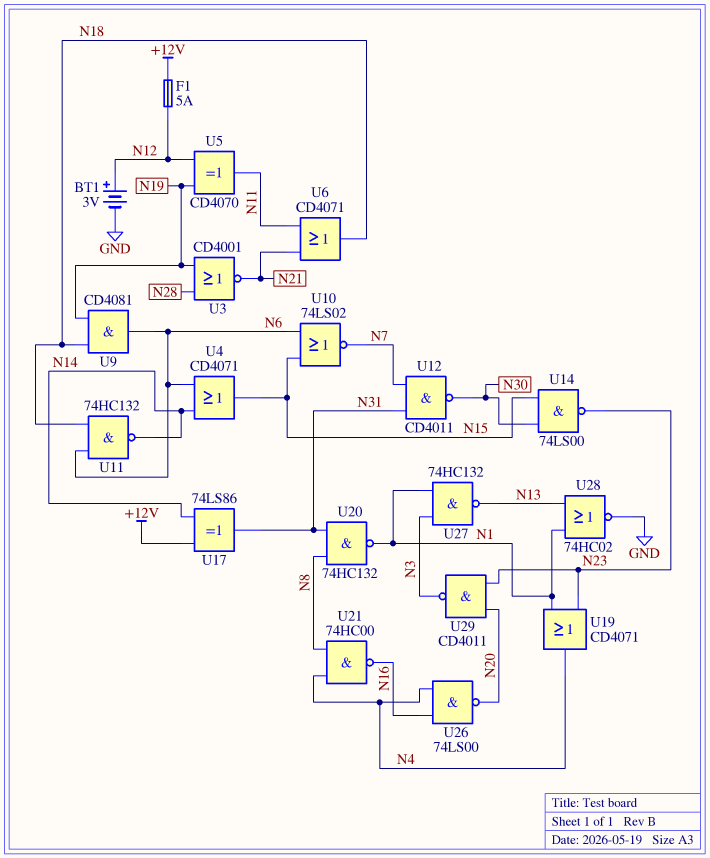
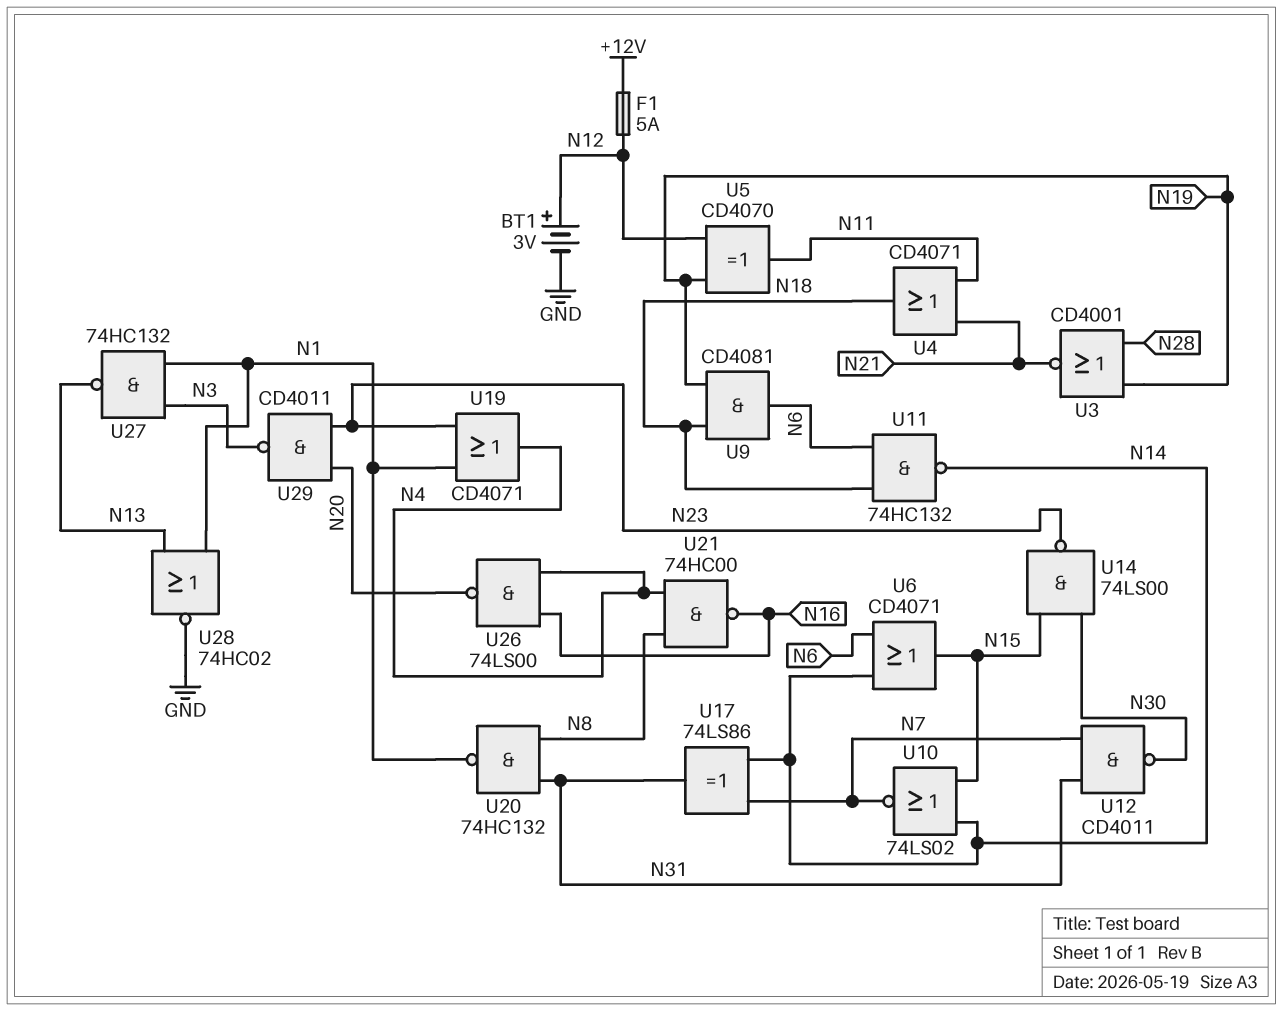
U4: OR CD4071 (in N6, in N14, out N15) -> OR CD4071 (in N11, in N21, out N18)
U6: OR CD4071 (in N11, in N21, out N18) -> OR CD4071 (in N6, in N14, out N15)
U10: NOR 74LS02 (in N6, in N15, out N7) -> NOR 74LS02 (in N14, in N15, out N7)
U17: XOR 74LS86 (in +12V, in N14, out N31) -> XOR 74LS86 (in N7, in N14, out N31)

